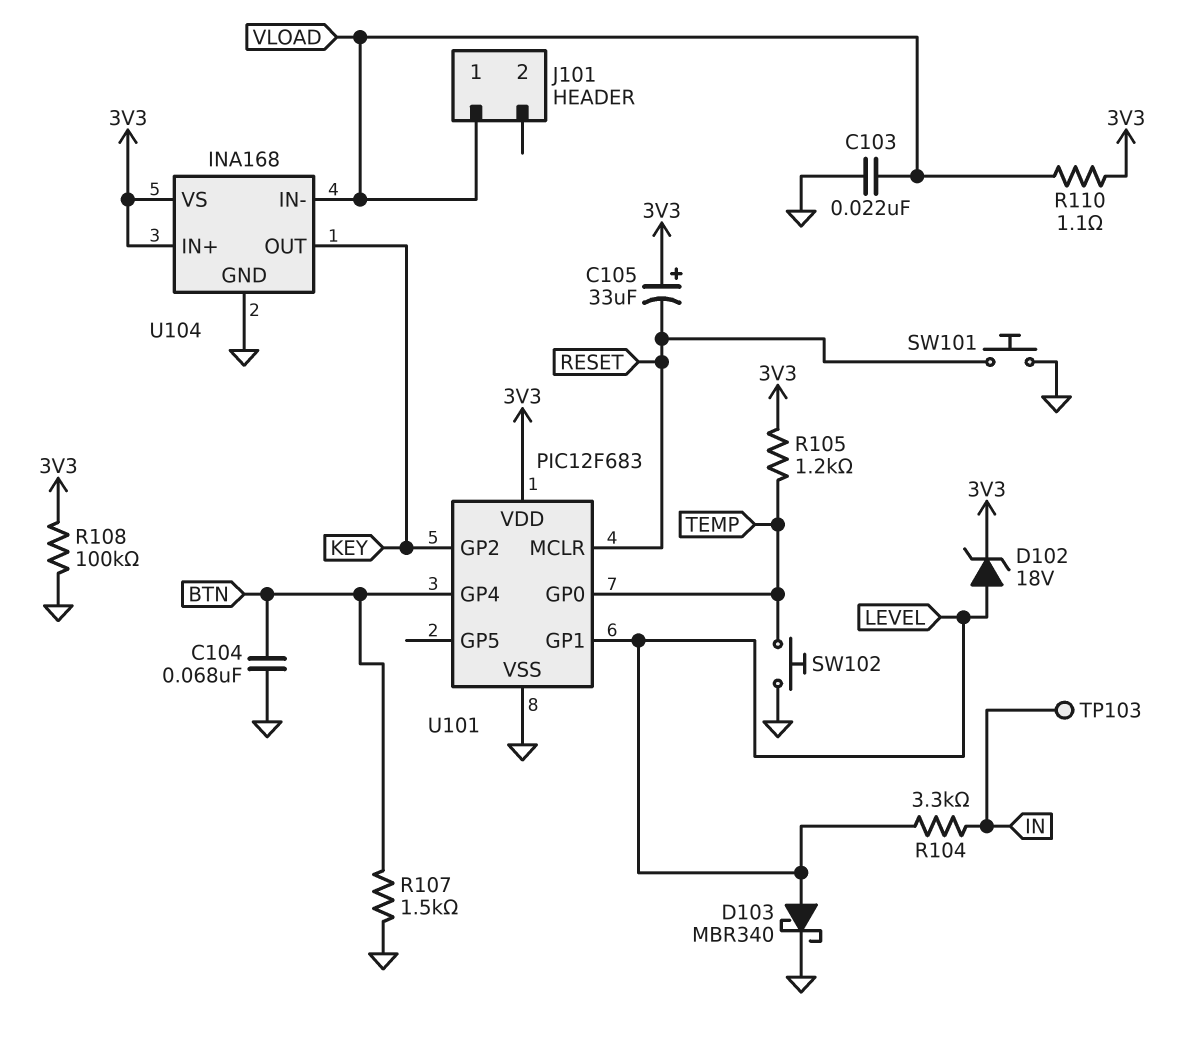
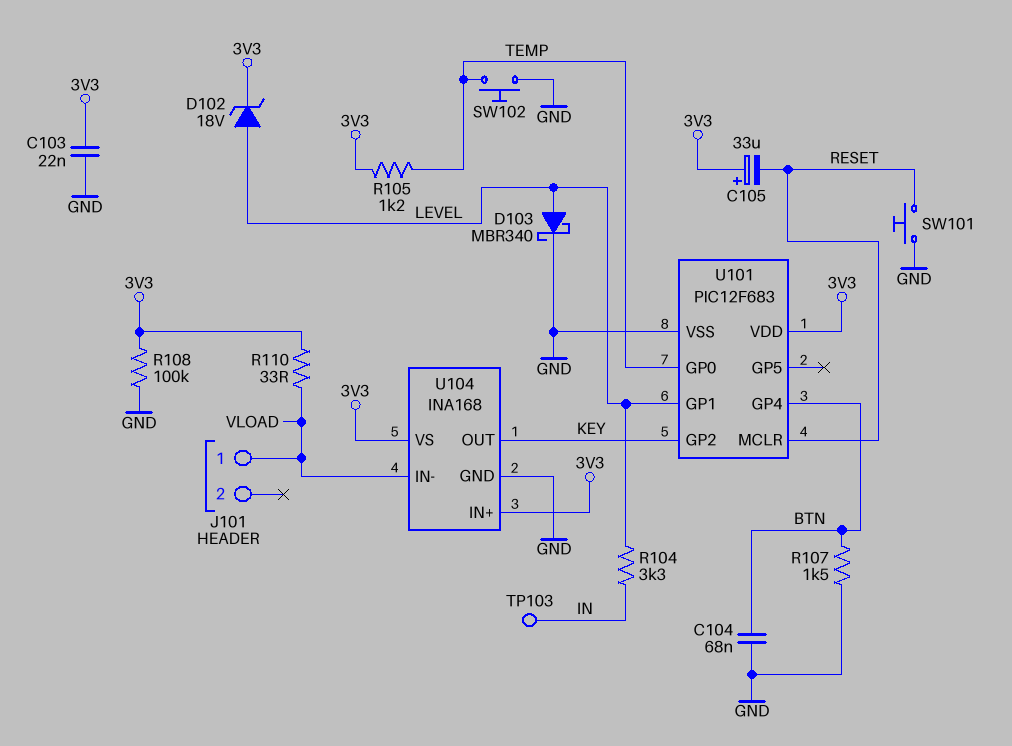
C103: 22nF (GND, VLOAD) -> 22nF (3V3, GND)
R110: 1.1 (3V3, VLOAD) -> 33 (3V3, VLOAD)

